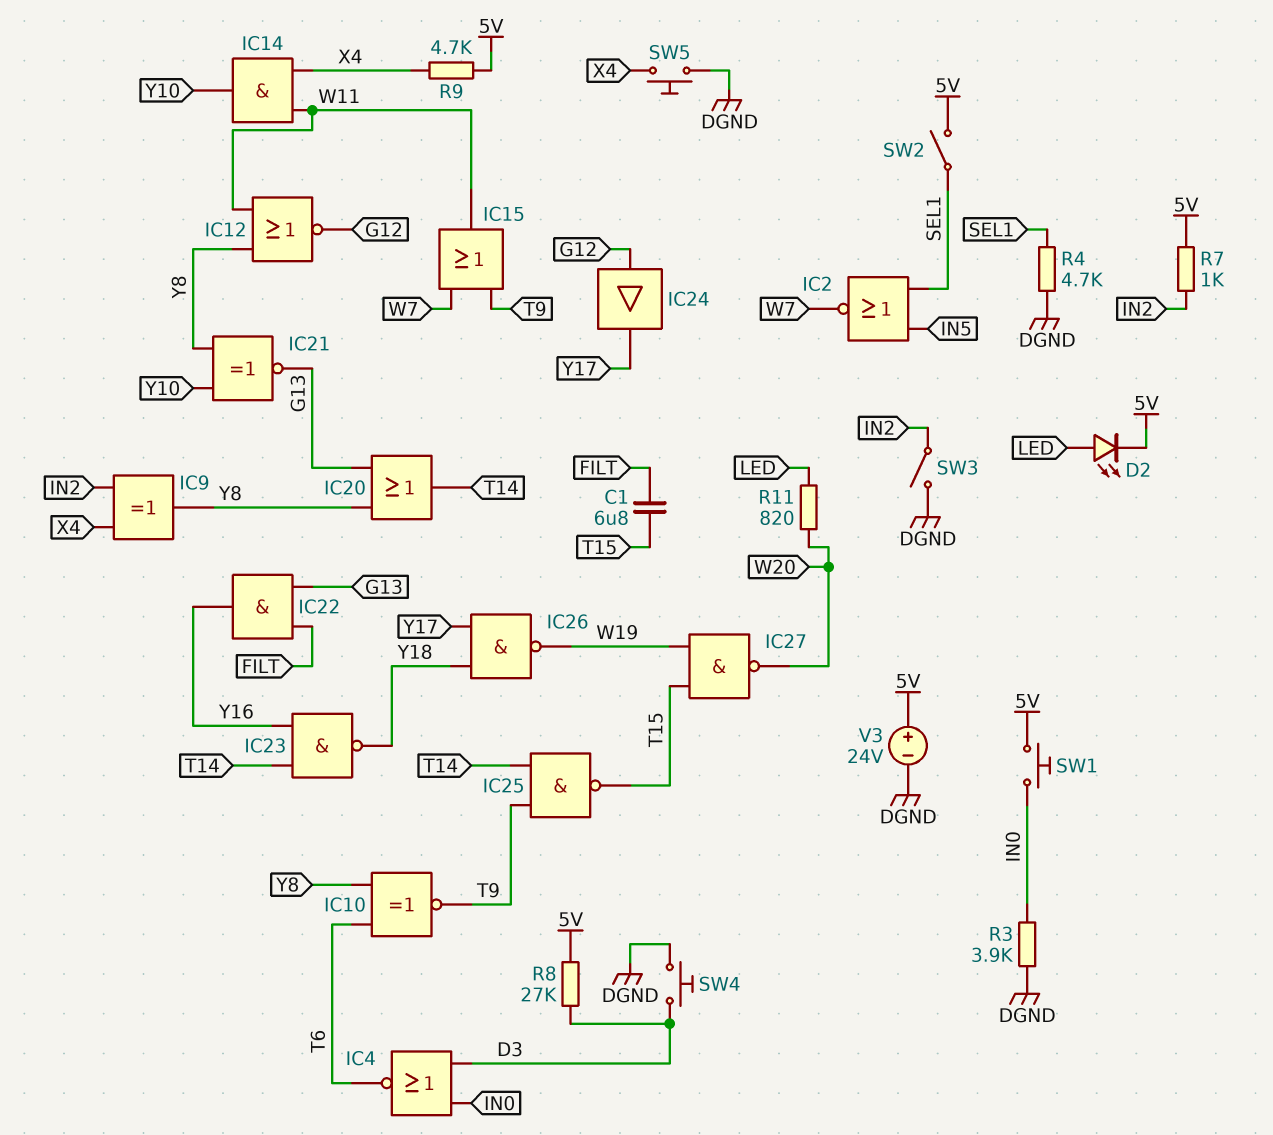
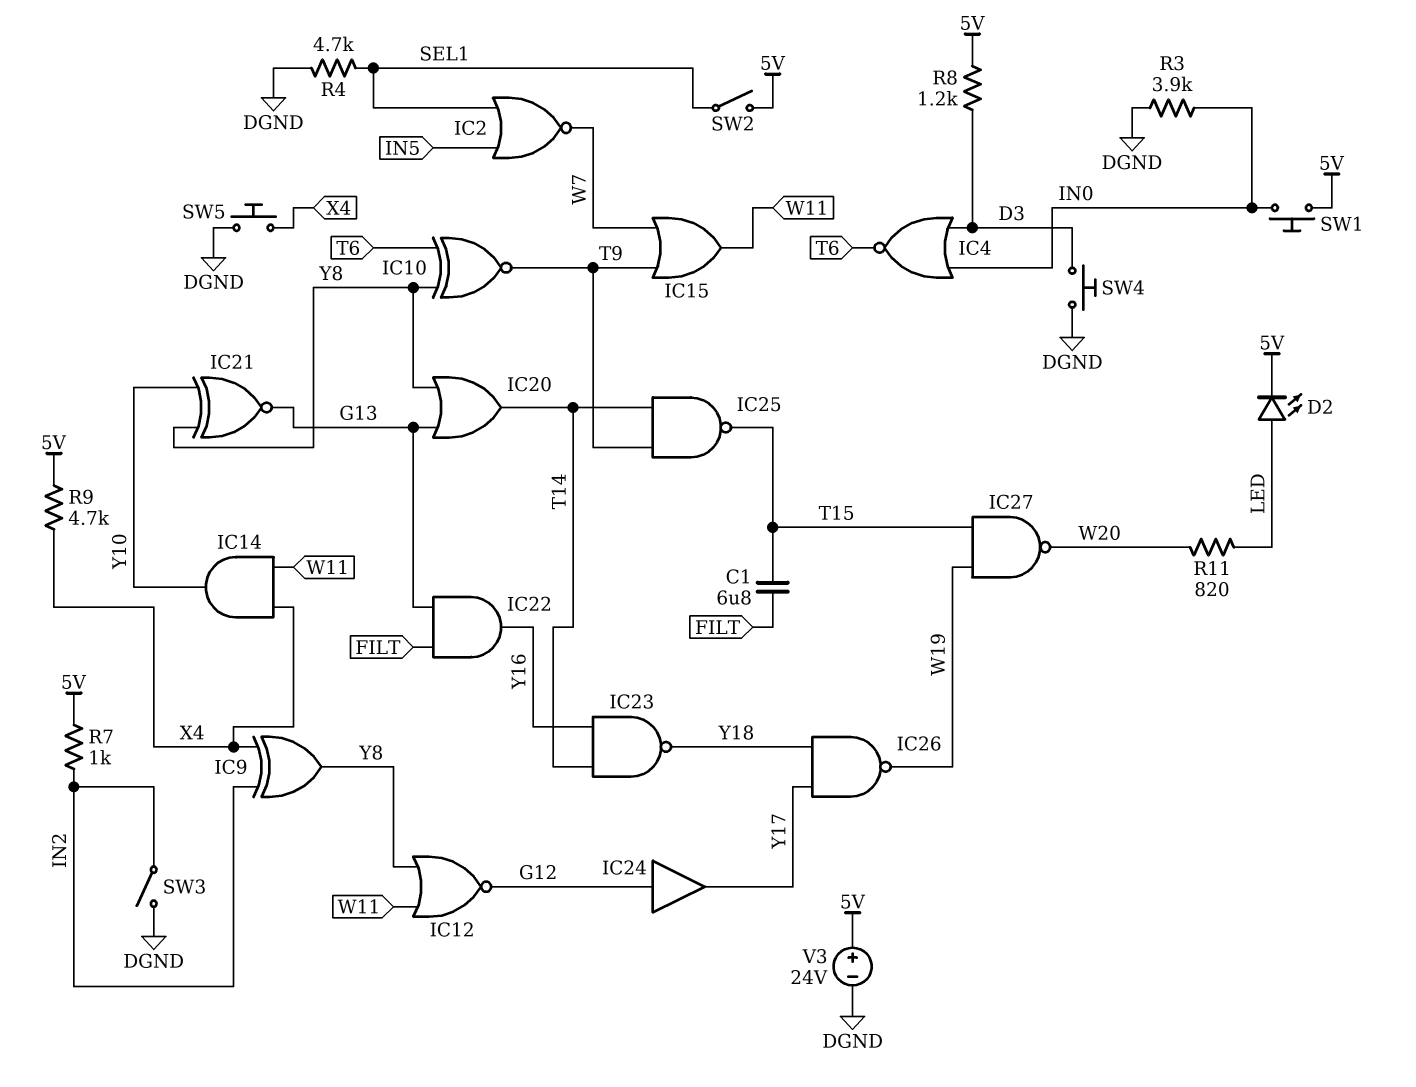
R8: 27k (5V, D3) -> 1.2k (5V, D3)

